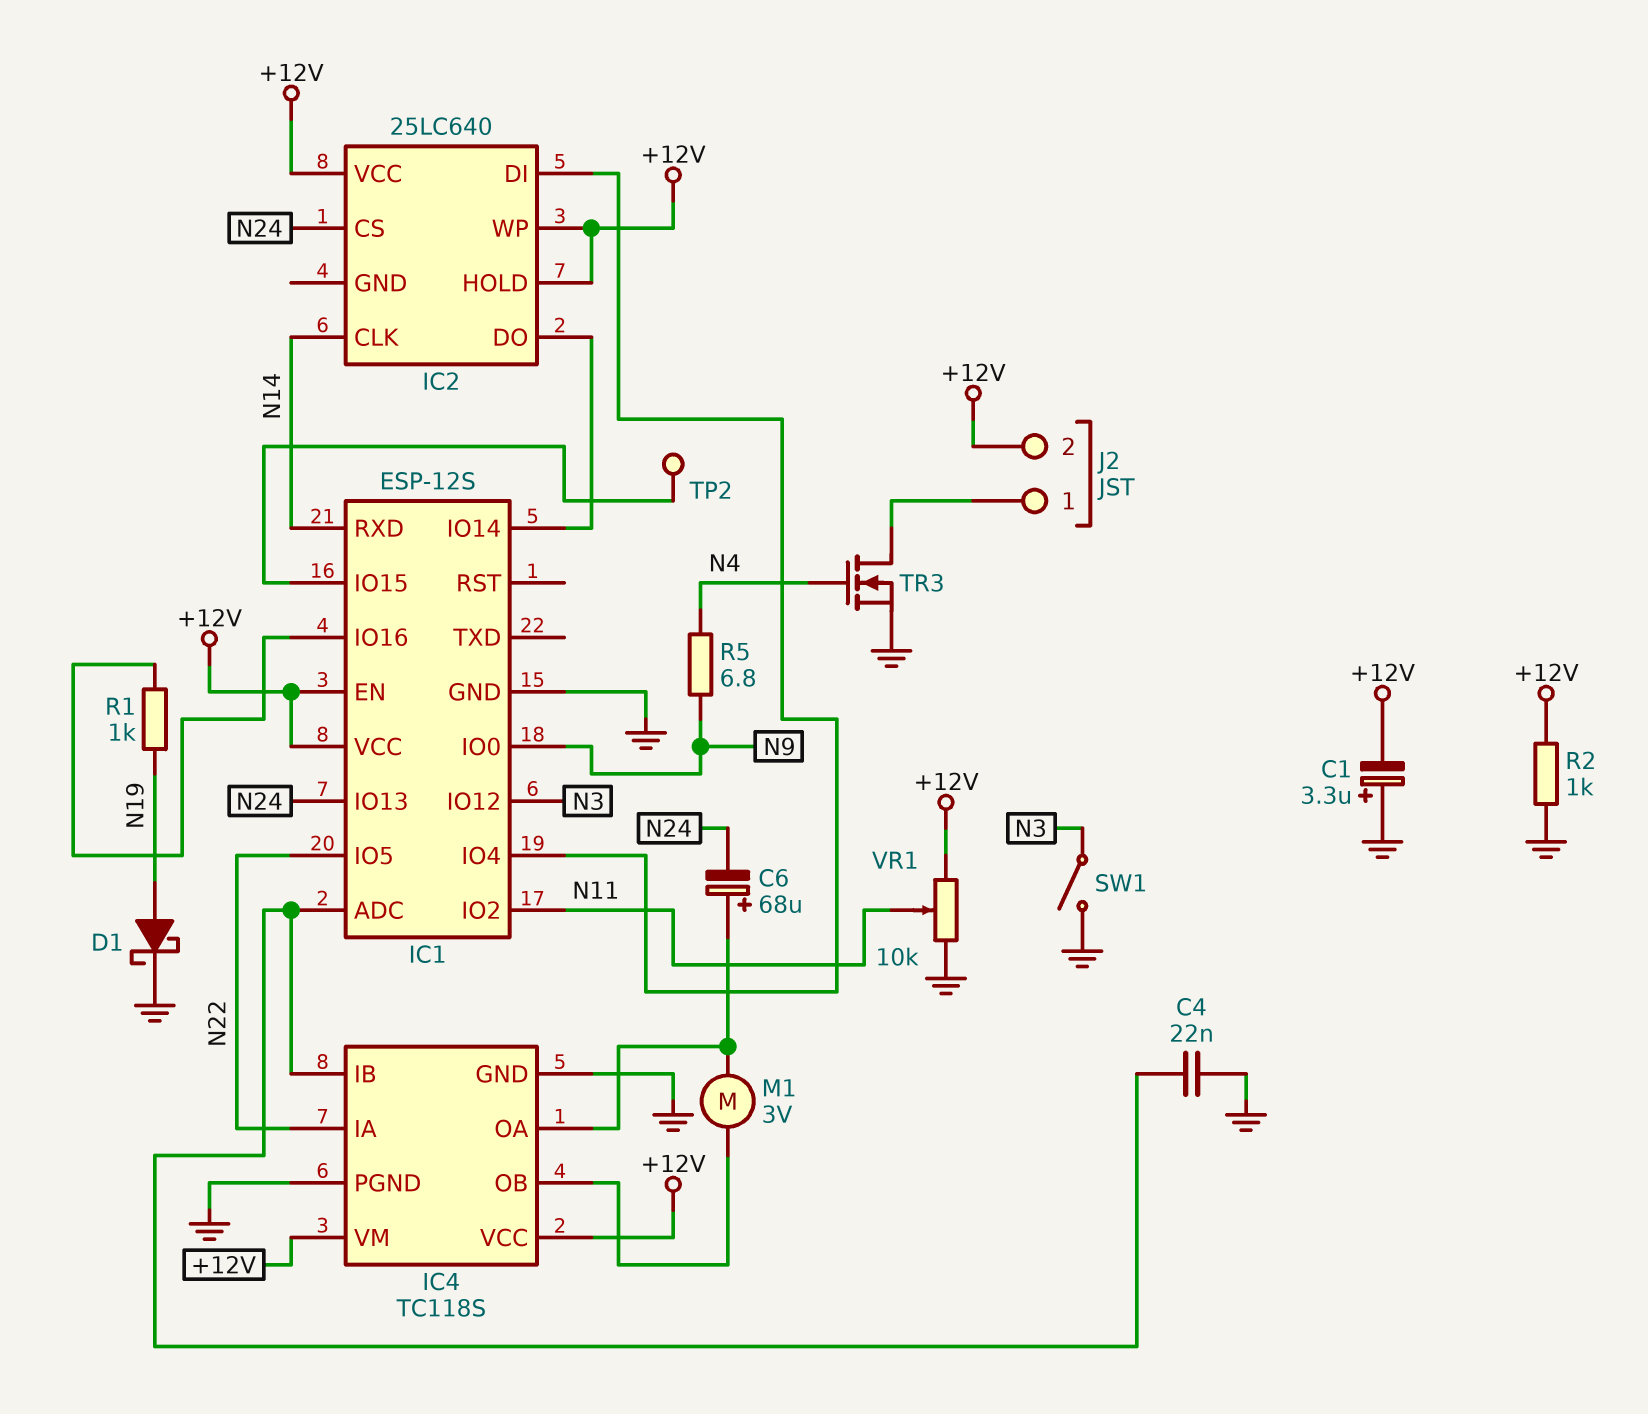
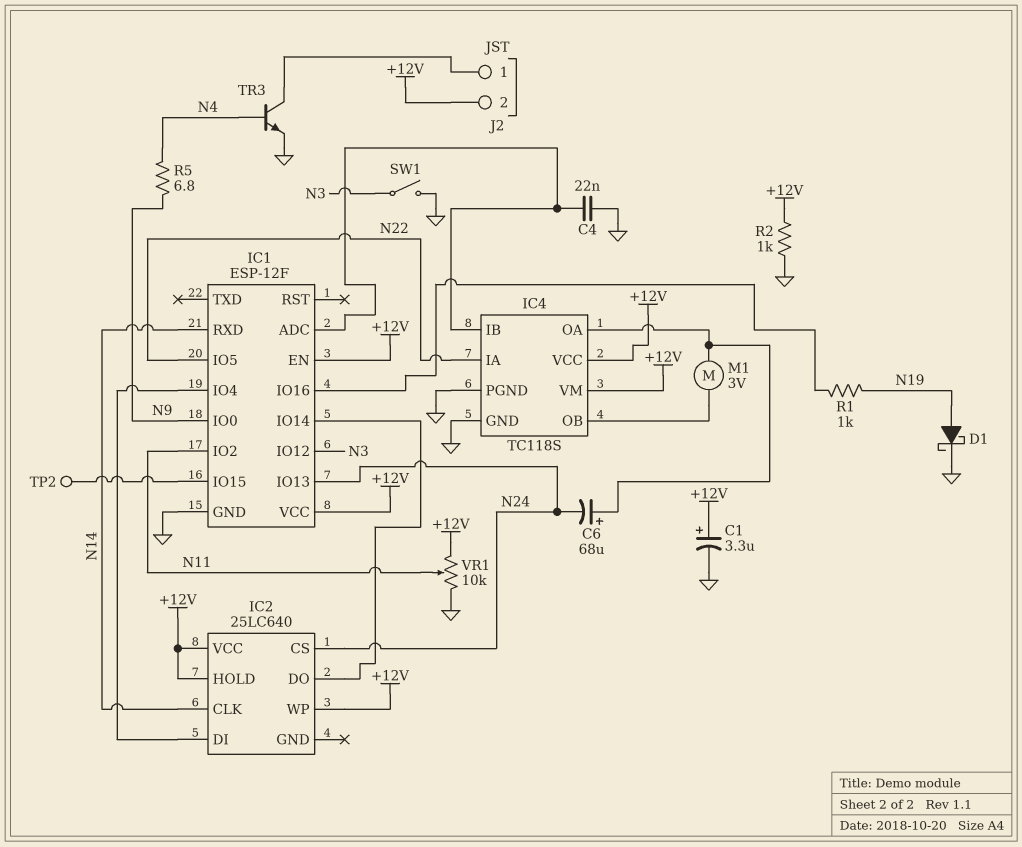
C1: 3.3uF (plus GND, minus +12V) -> 3.3uF (plus +12V, minus GND)
IC1: ESP-12S -> ESP-12F
TR3: NMOS (G N4, D J2/1, S GND) -> NPN (B N4, C J2/1, E GND)

